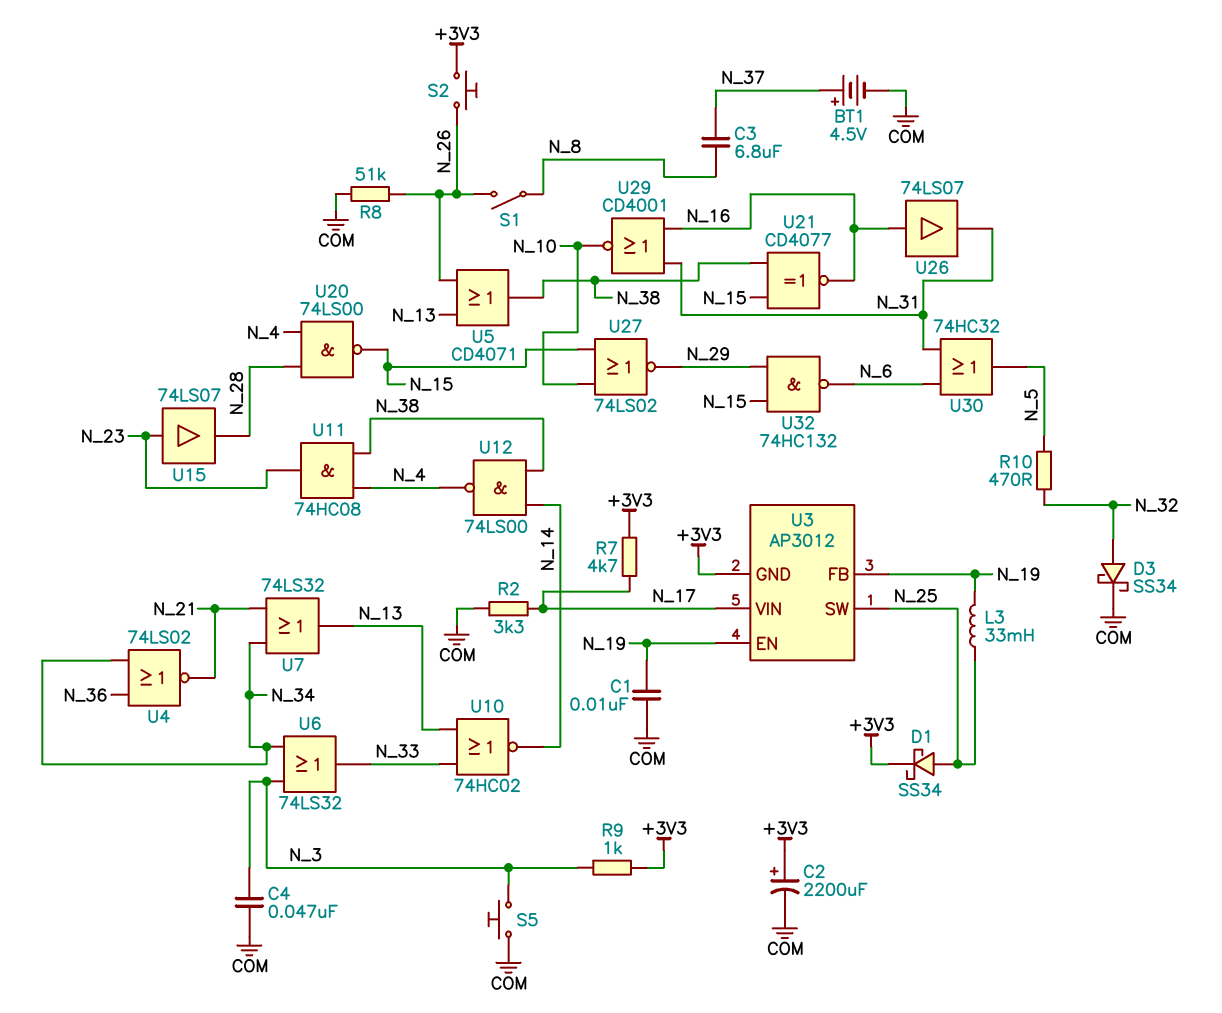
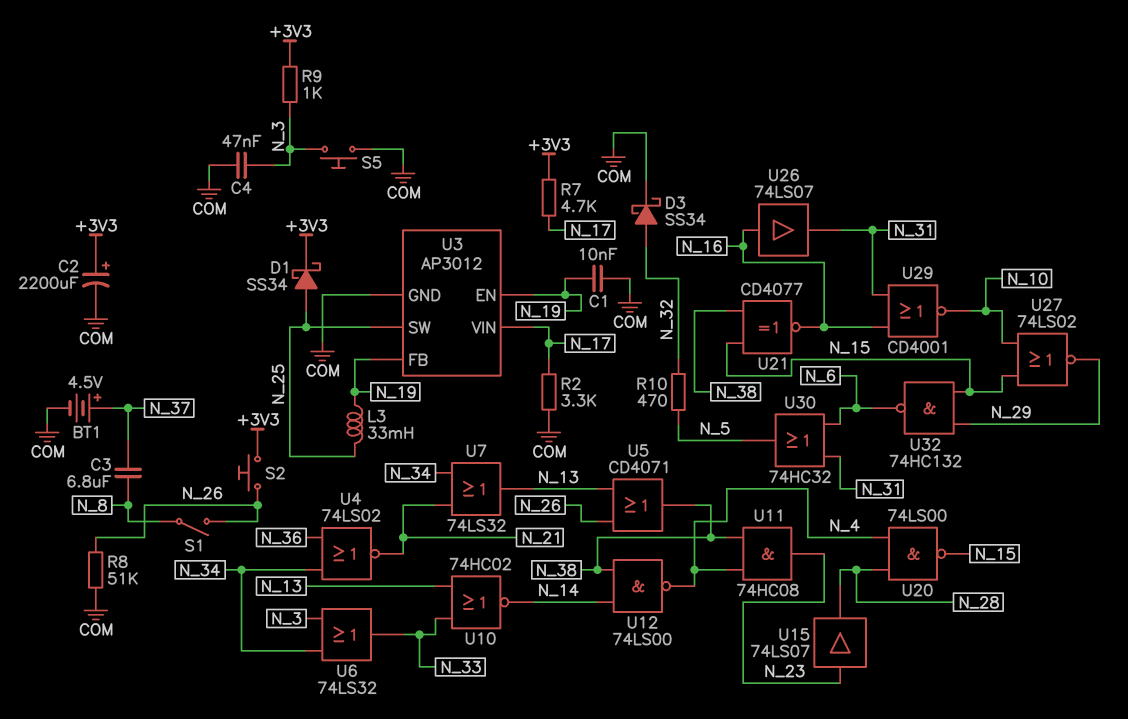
U3 pin GND: +3V3 -> COM

